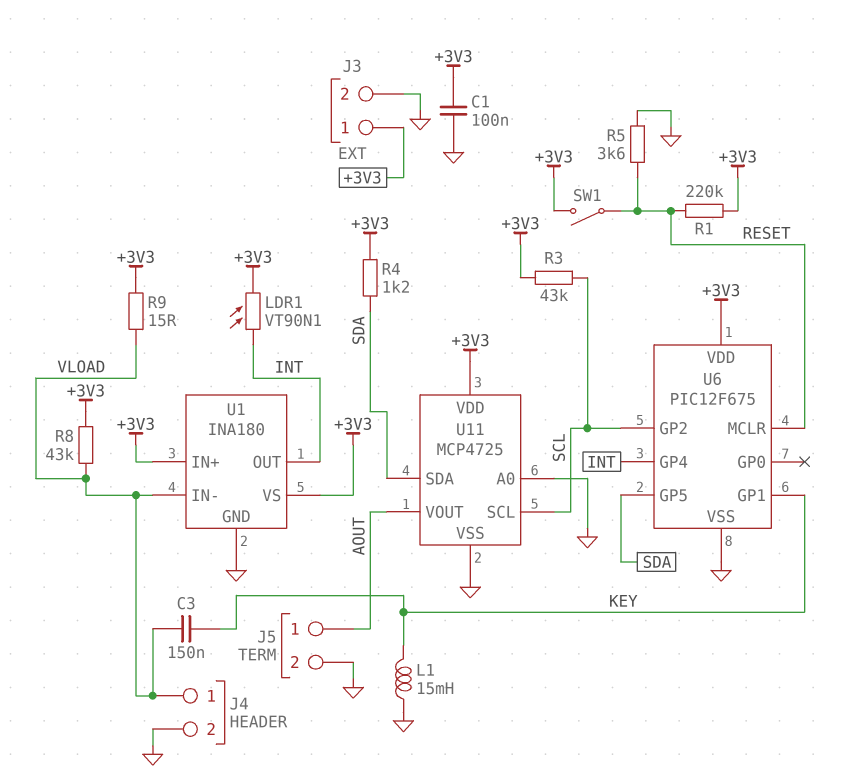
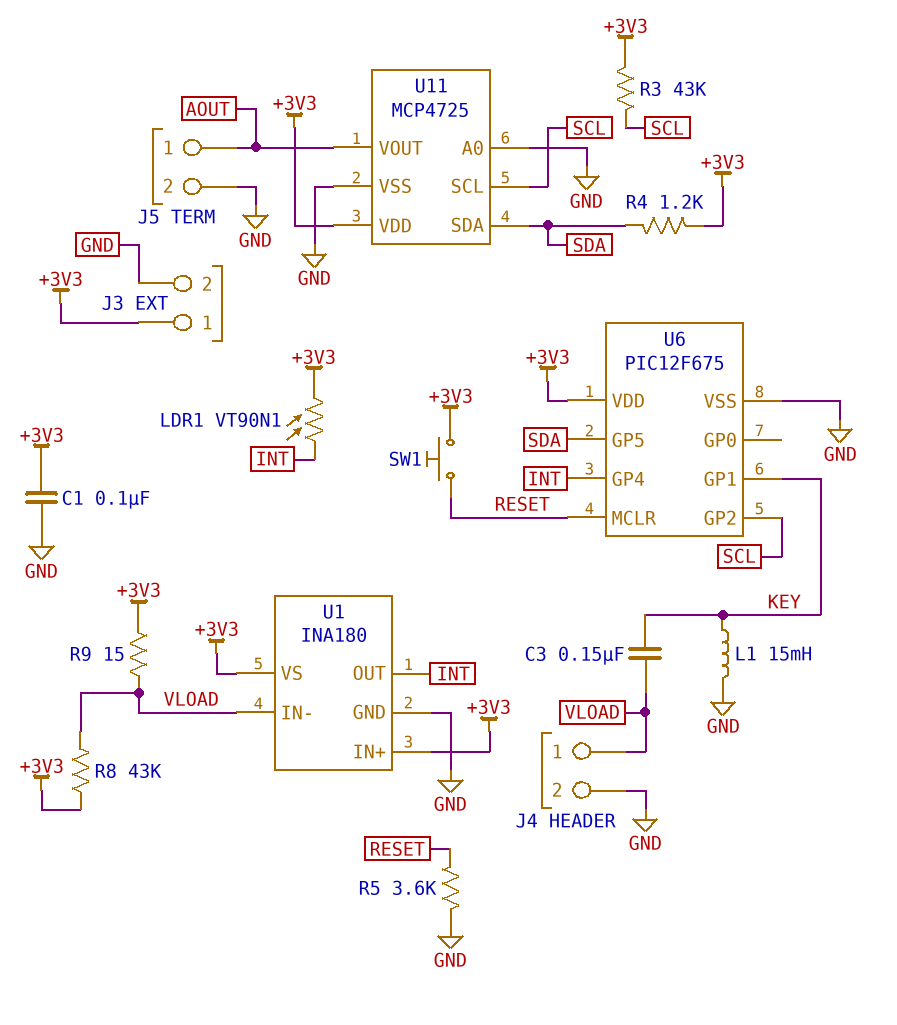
R1: 220k (+3V3, RESET) -> none
SW1: switch (+3V3, RESET) -> button (+3V3, RESET)

